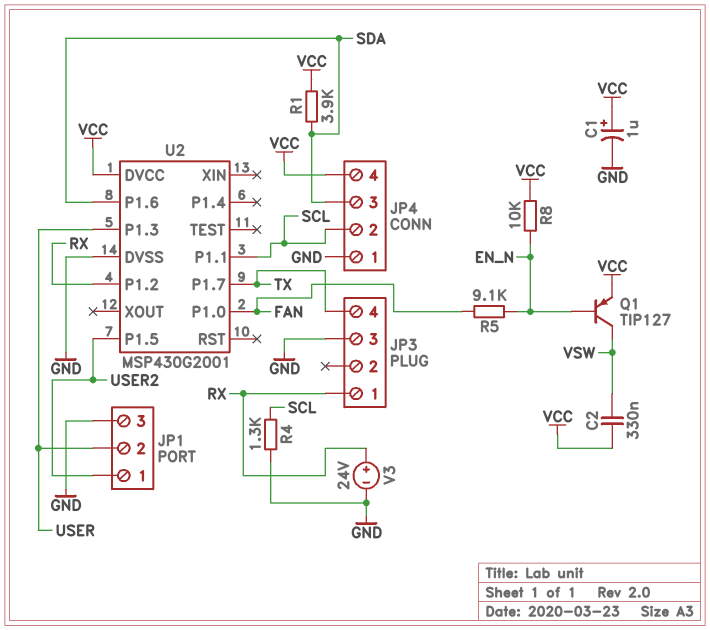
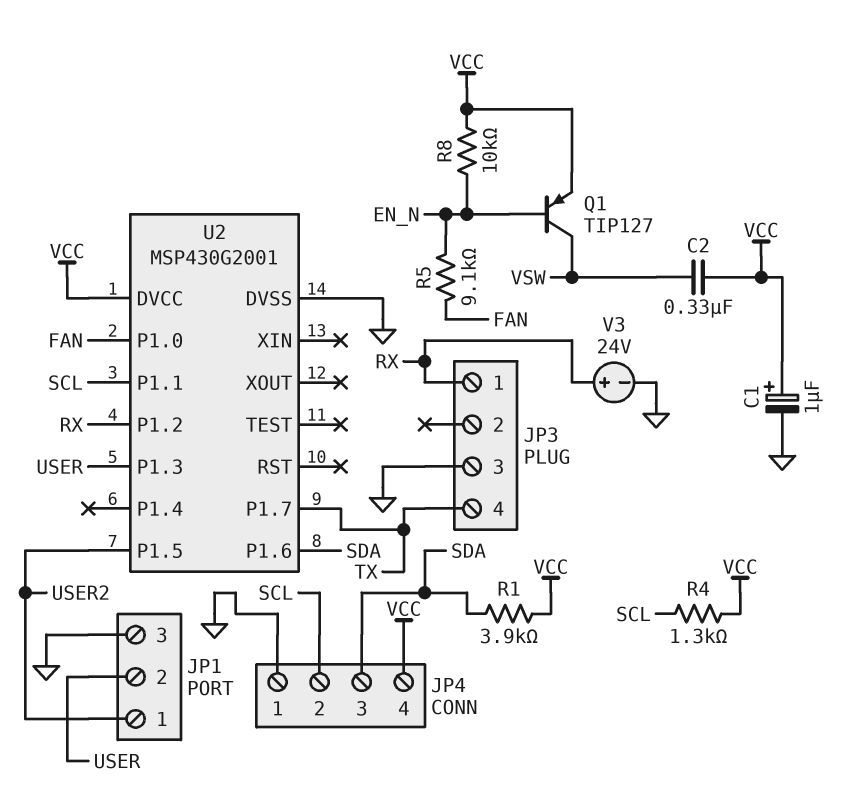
R4: 1.3k (GND, SCL) -> 1.3k (SCL, VCC)

